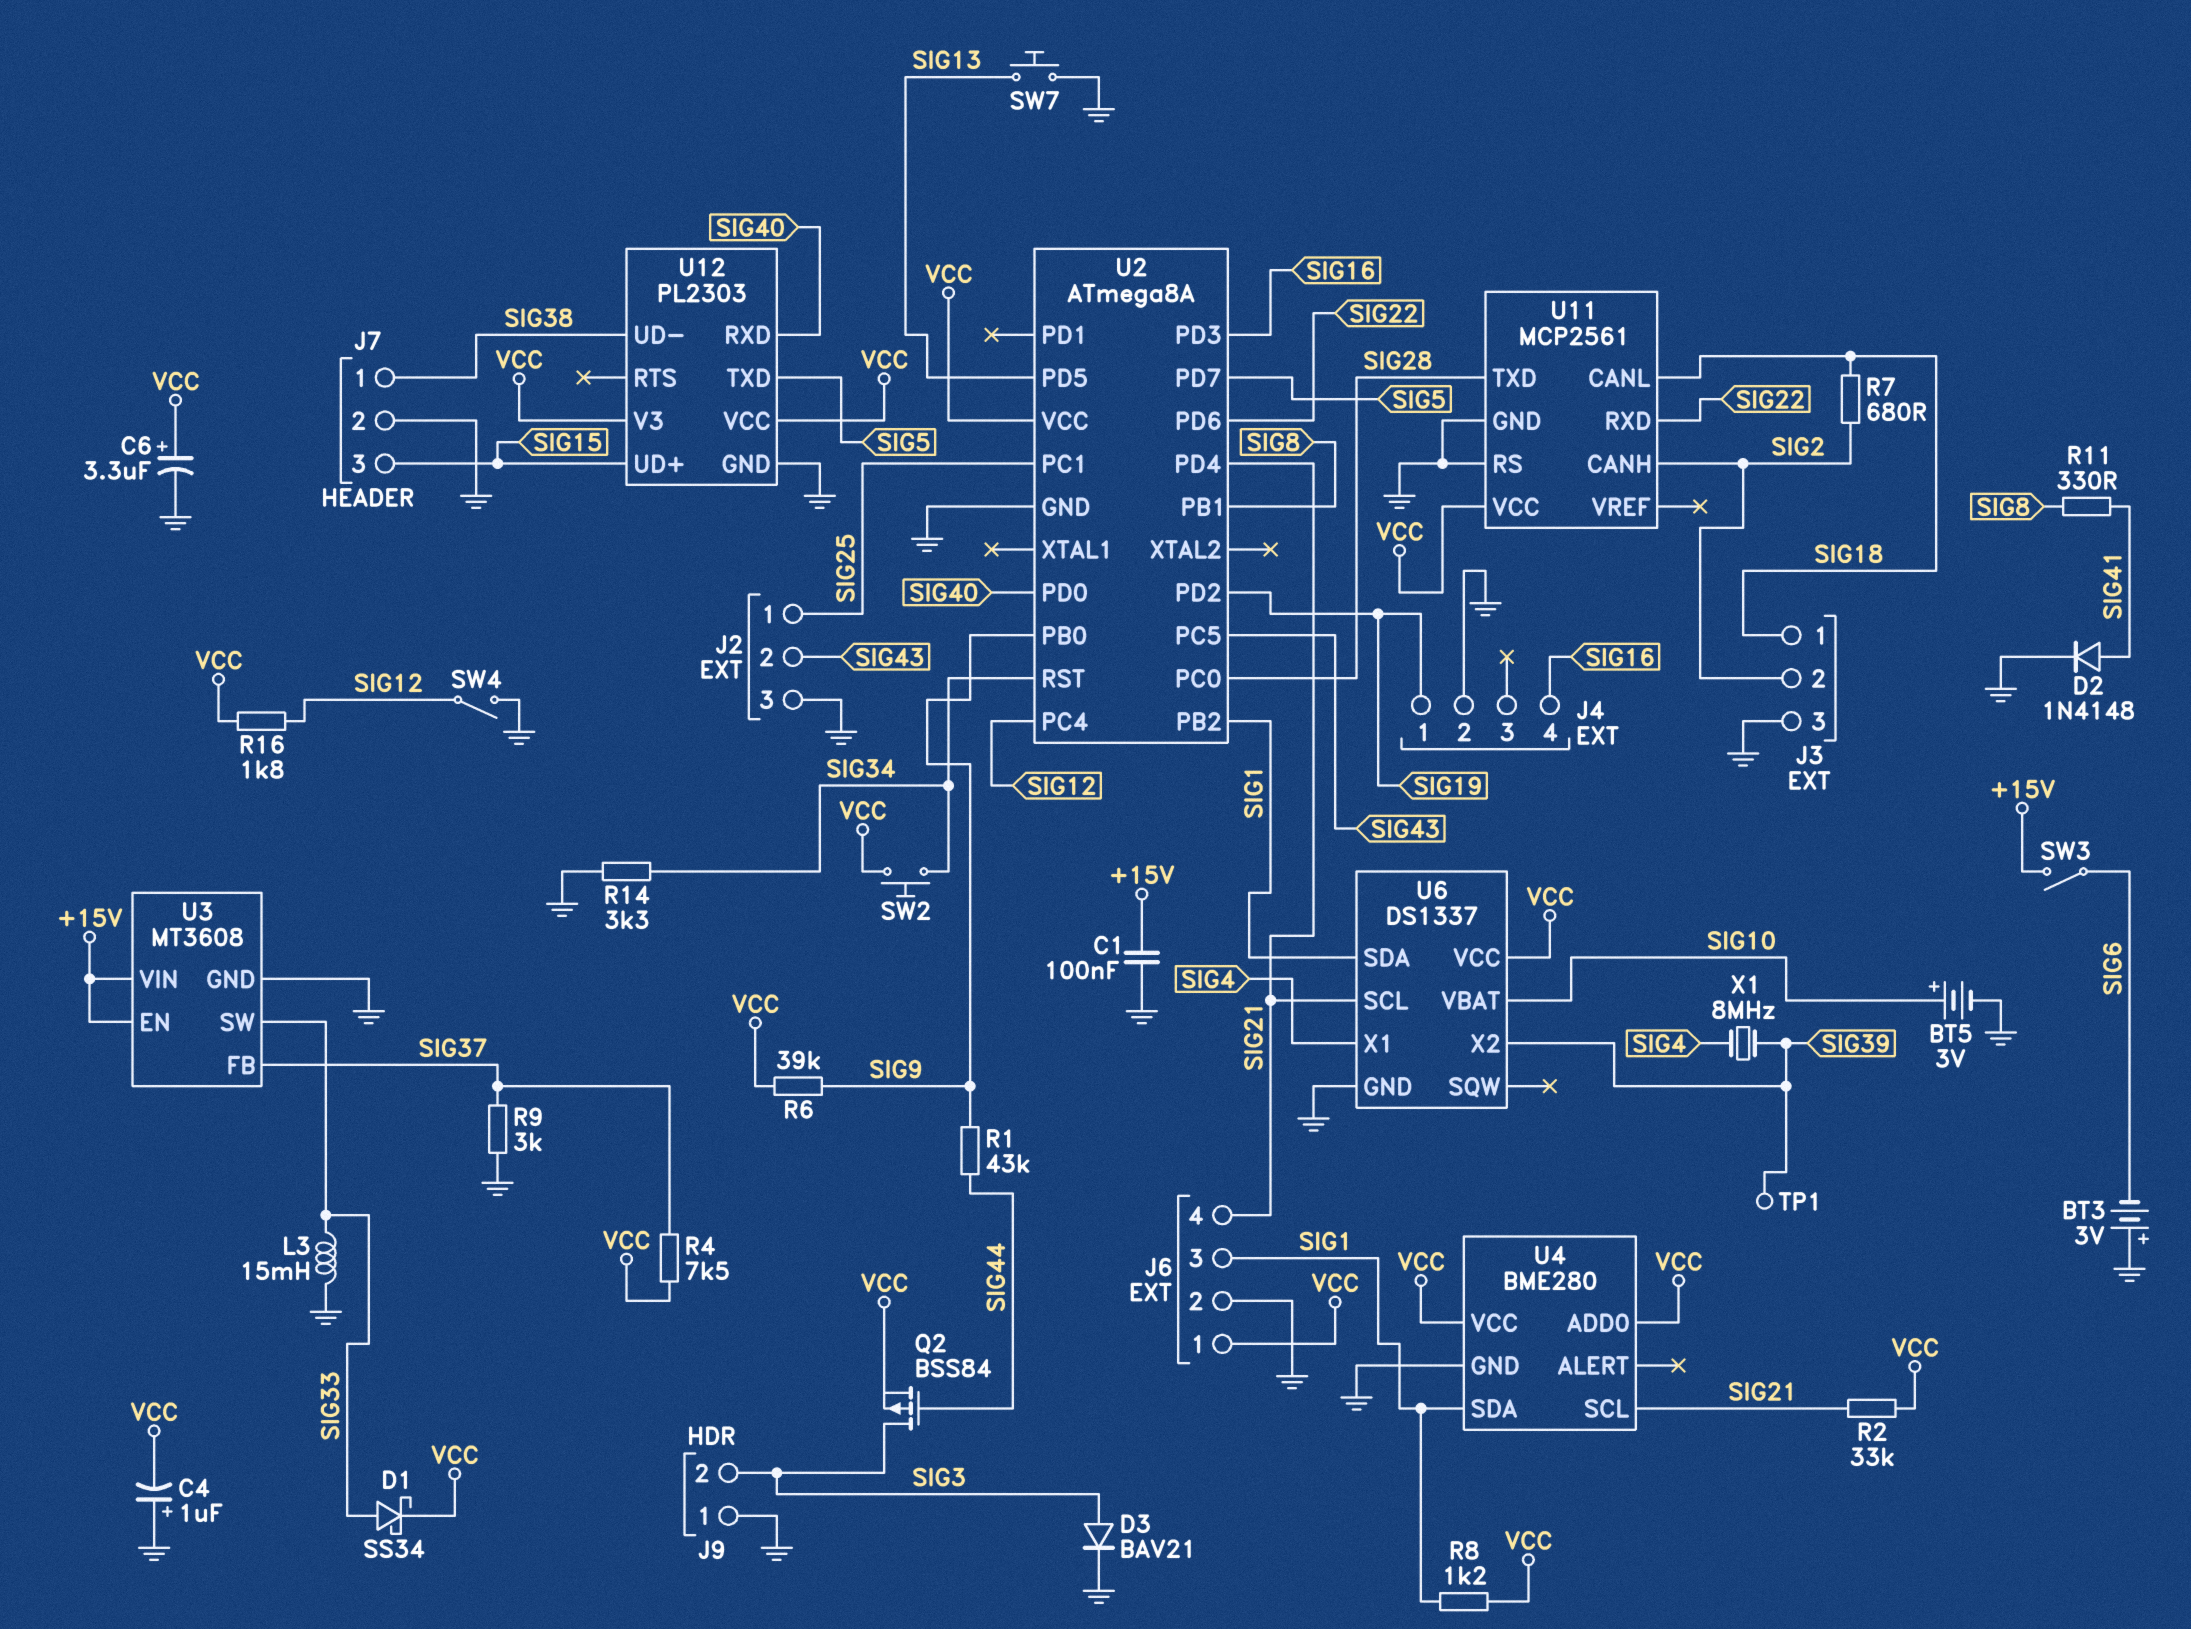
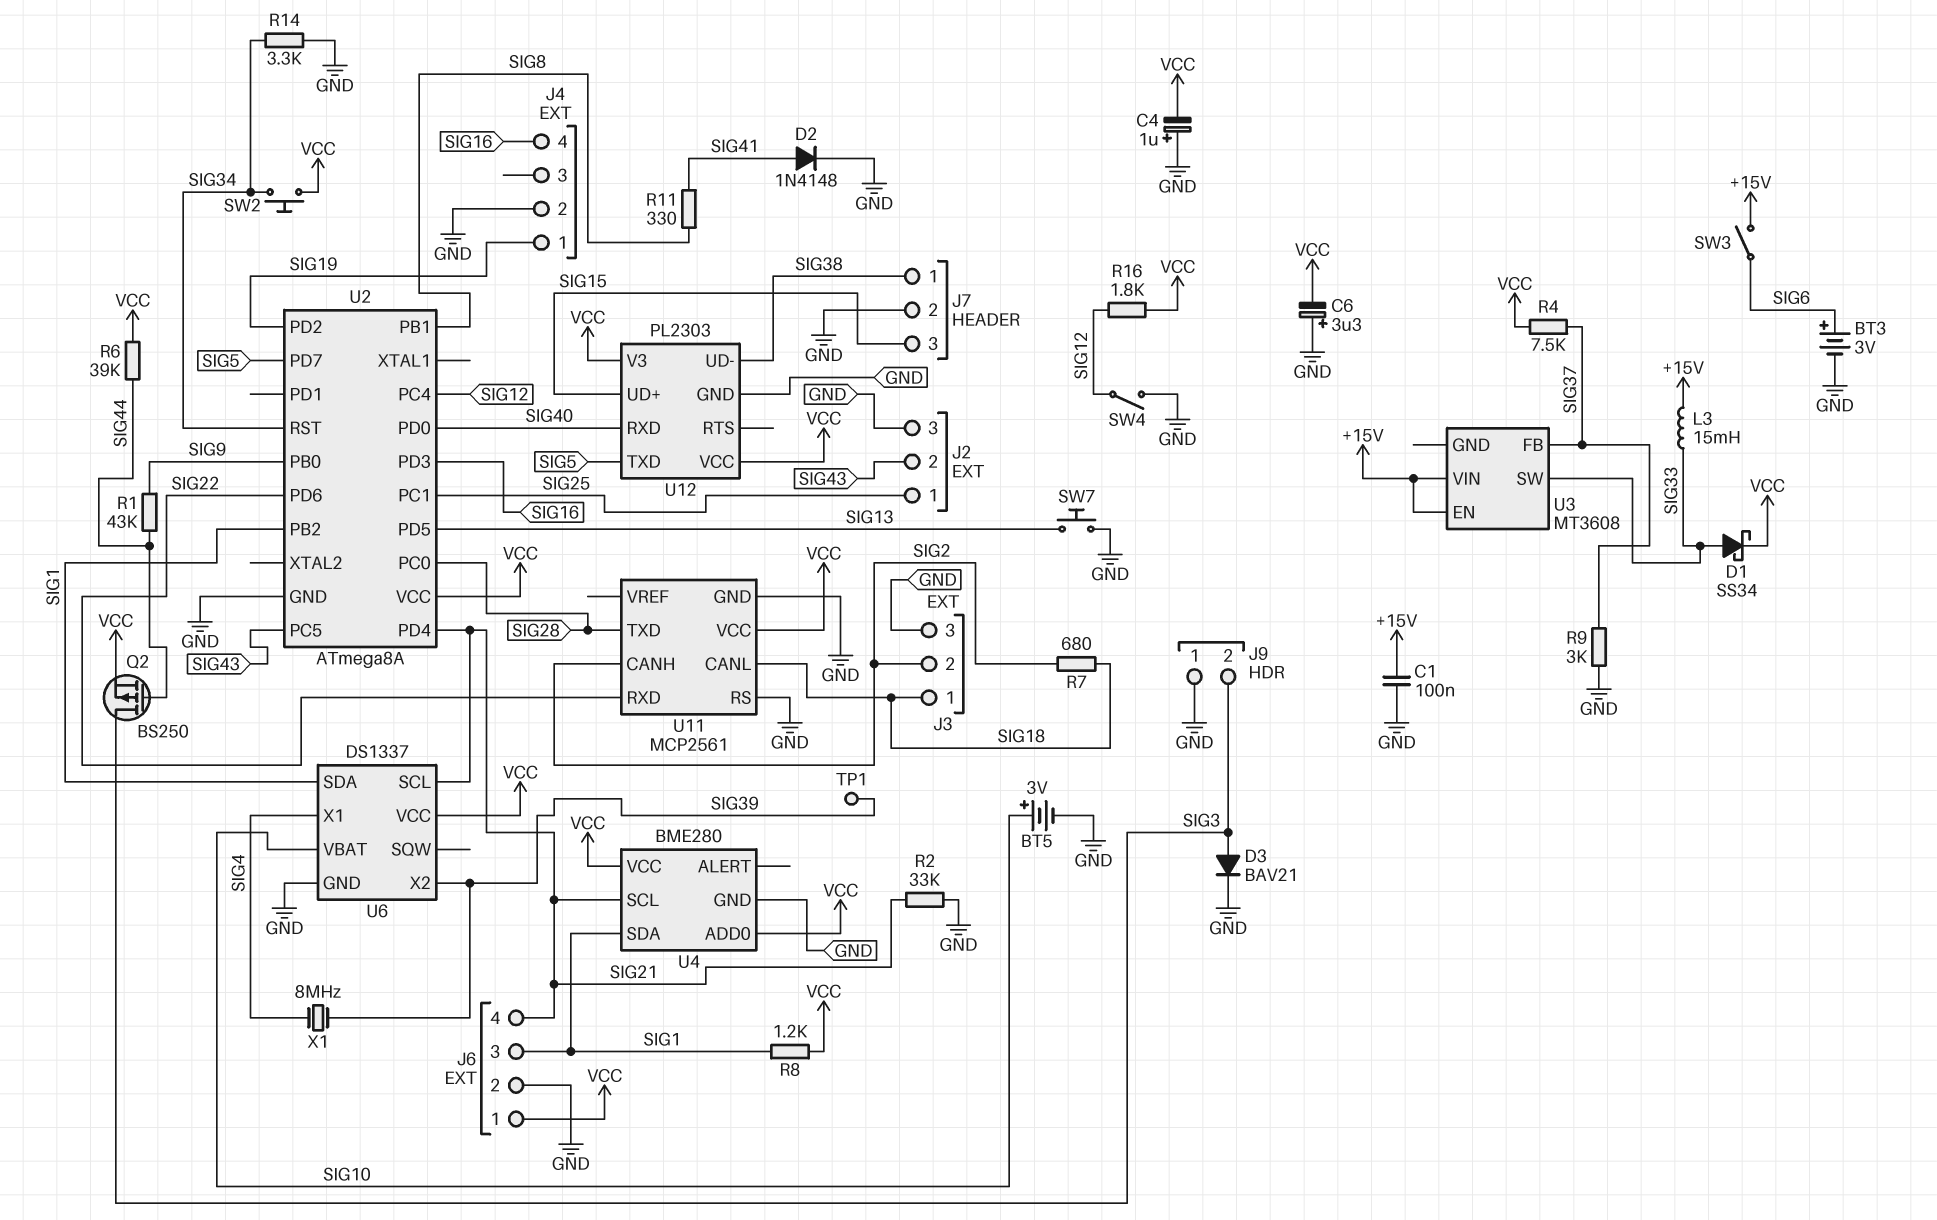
BT3: 3V (plus GND, minus SIG6) -> 3V (plus SIG6, minus GND)
C6: 3.3uF (plus VCC, minus GND) -> 3.3uF (plus GND, minus VCC)
L3: 15mH (GND, SIG33) -> 15mH (+15V, SIG33)
Q2: PMOS BSS84 (G SIG44, D SIG3, S VCC) -> PMOS BS250 (G SIG44, D SIG3, S VCC)
R2: 33k (SIG21, VCC) -> 33k (GND, SIG21)
R6: 39k (SIG9, VCC) -> 39k (SIG44, VCC)
U3 pin GND: GND -> none

